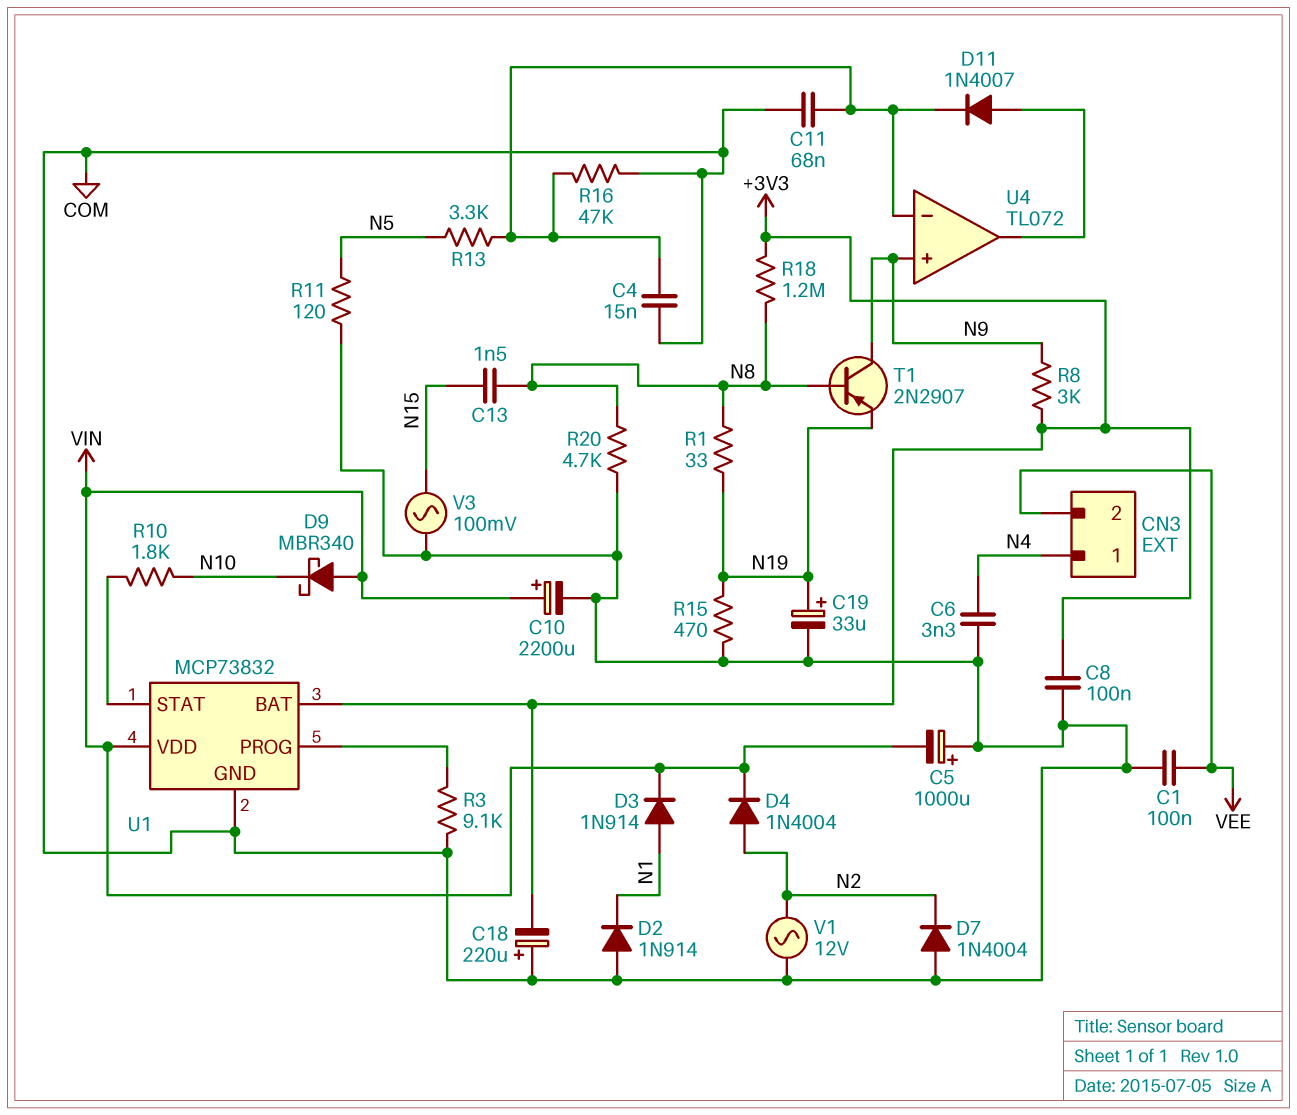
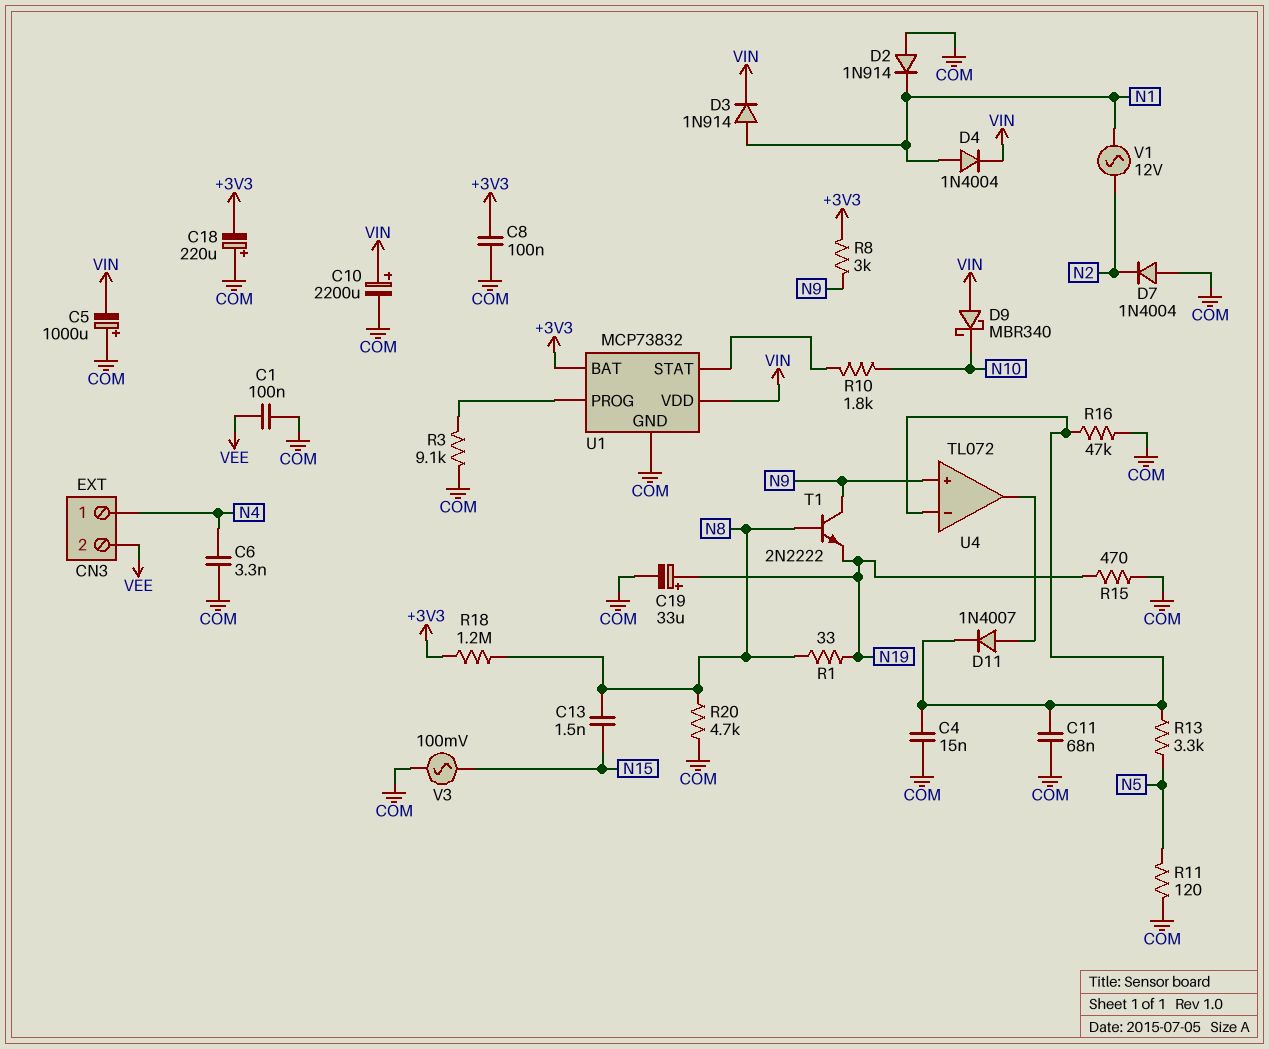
D4: diode 1N4004 (A N2, K VIN) -> diode 1N4004 (A N1, K VIN)
T1: PNP 2N2907 (B N8, C N9, E N19) -> NPN 2N2222 (B N8, C N9, E N19)
V1: AC 12V (COM, N2) -> AC 12V (N1, N2)

